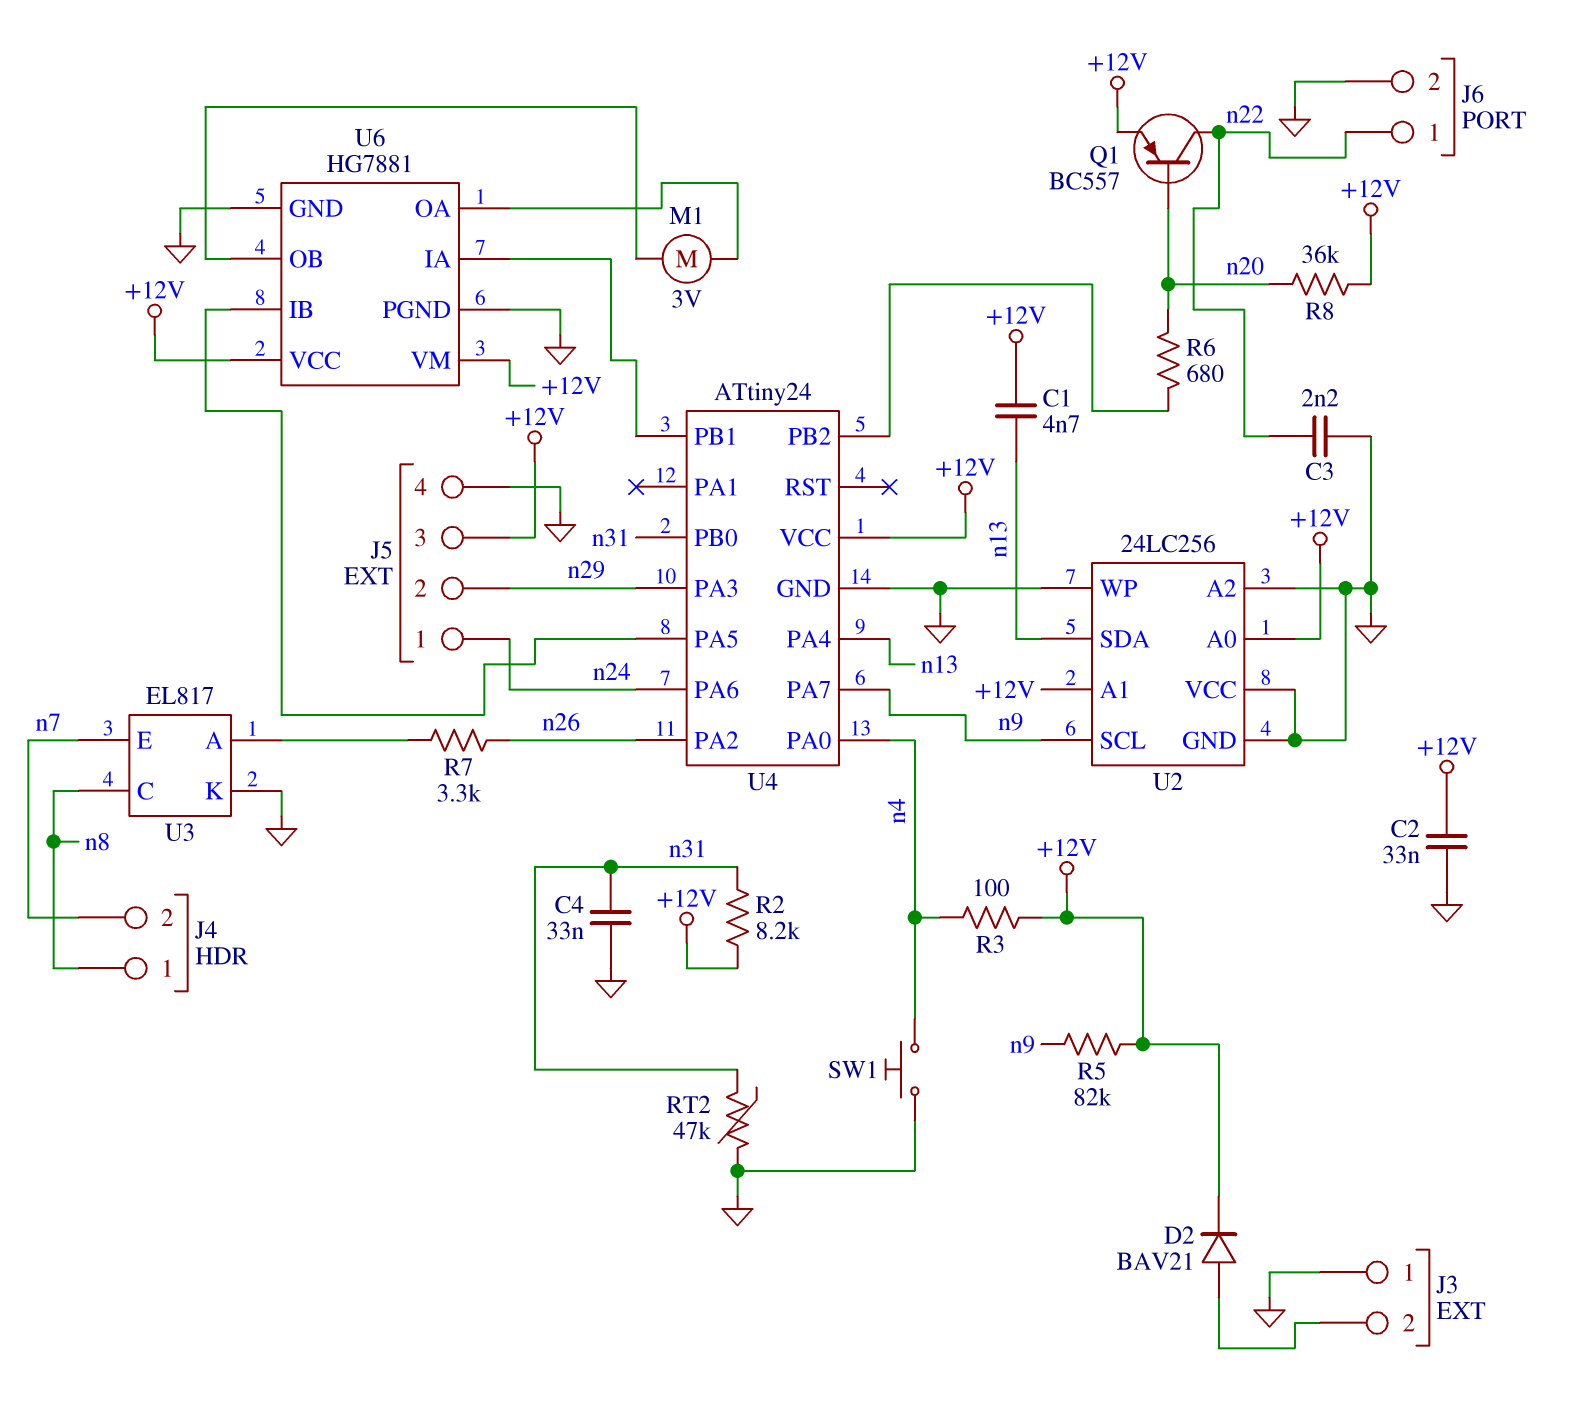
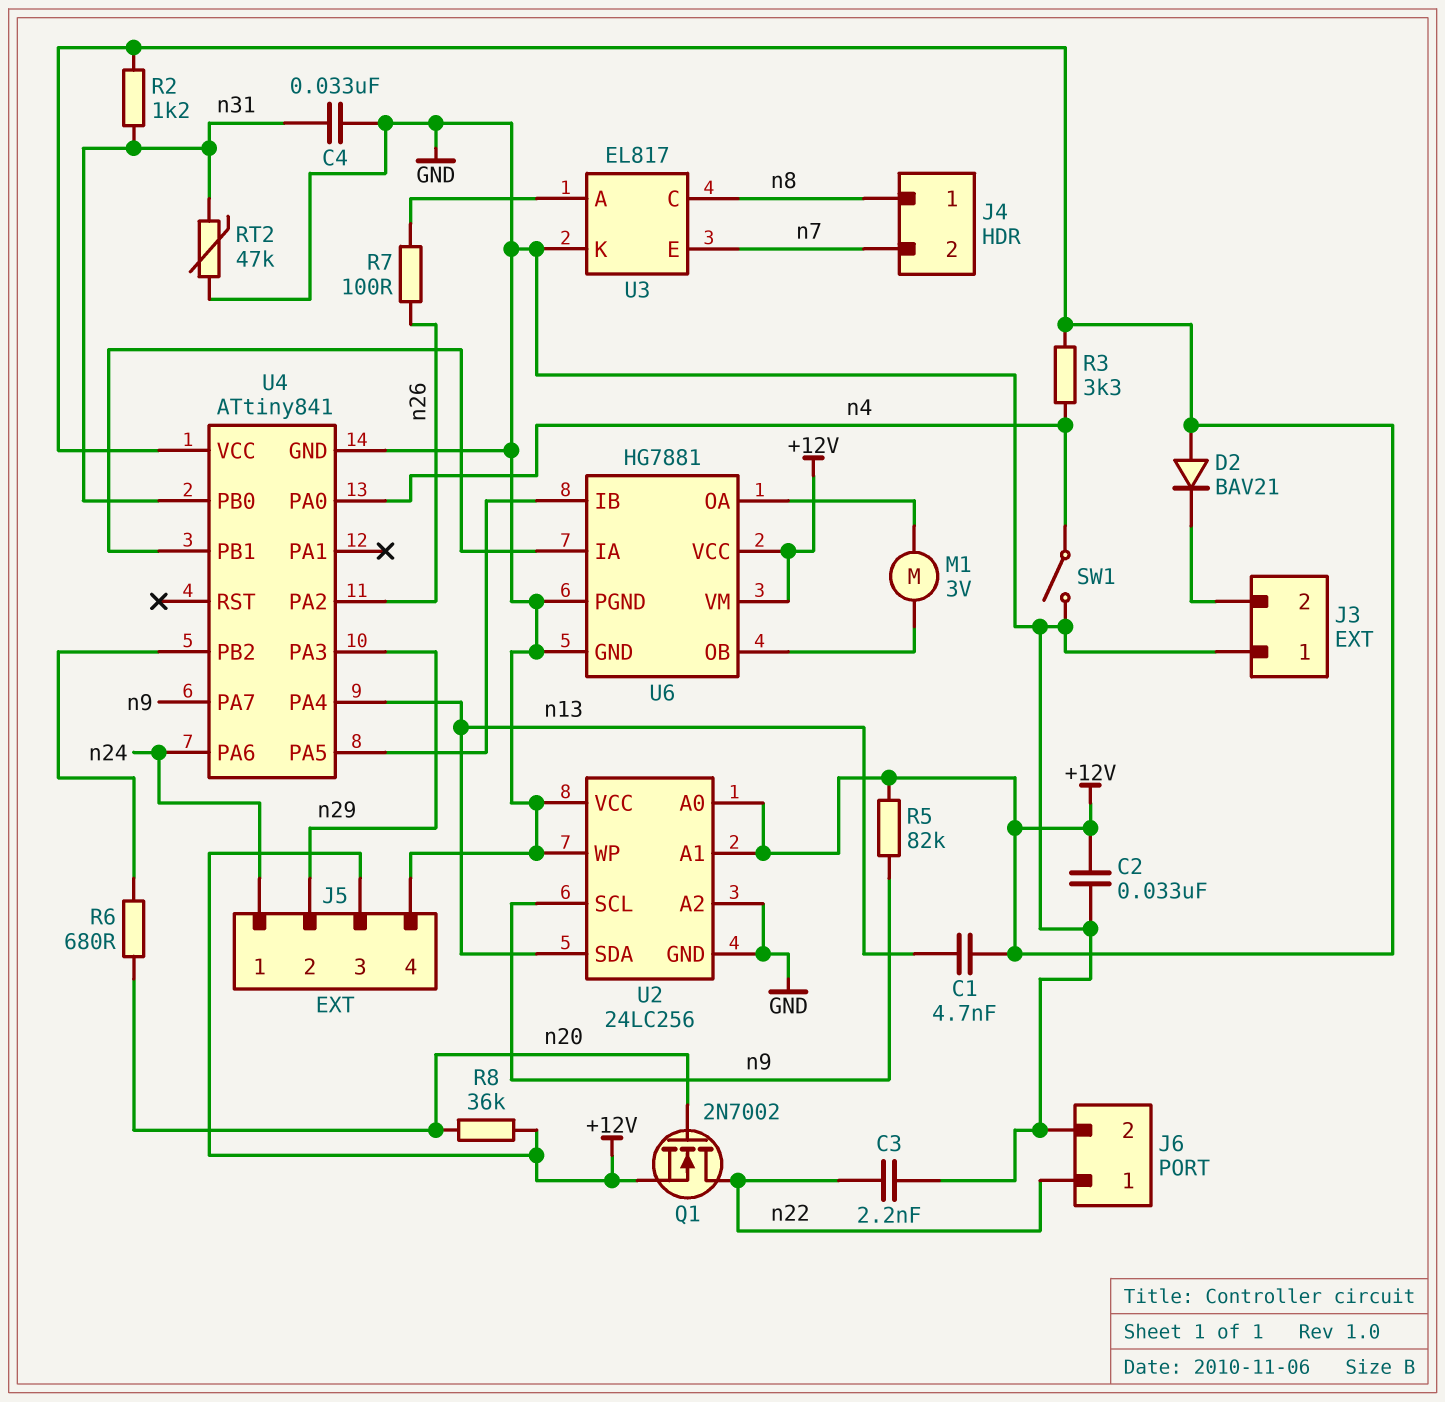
D2: diode BAV21 (A J3/2, K +12V) -> diode BAV21 (A +12V, K J3/2)
Q1: PNP BC557 (B n20, C n22, E +12V) -> NMOS 2N7002 (G n20, D n22, S +12V)
R2: 8.2k (+12V, n31) -> 1.2k (+12V, n31)
R3: 100 (+12V, n4) -> 3.3k (+12V, n4)
R7: 3.3k (U3/A, n26) -> 100 (U3/A, n26)
SW1: button (GND, n4) -> switch (GND, n4)
U4: ATtiny24 -> ATtiny841

